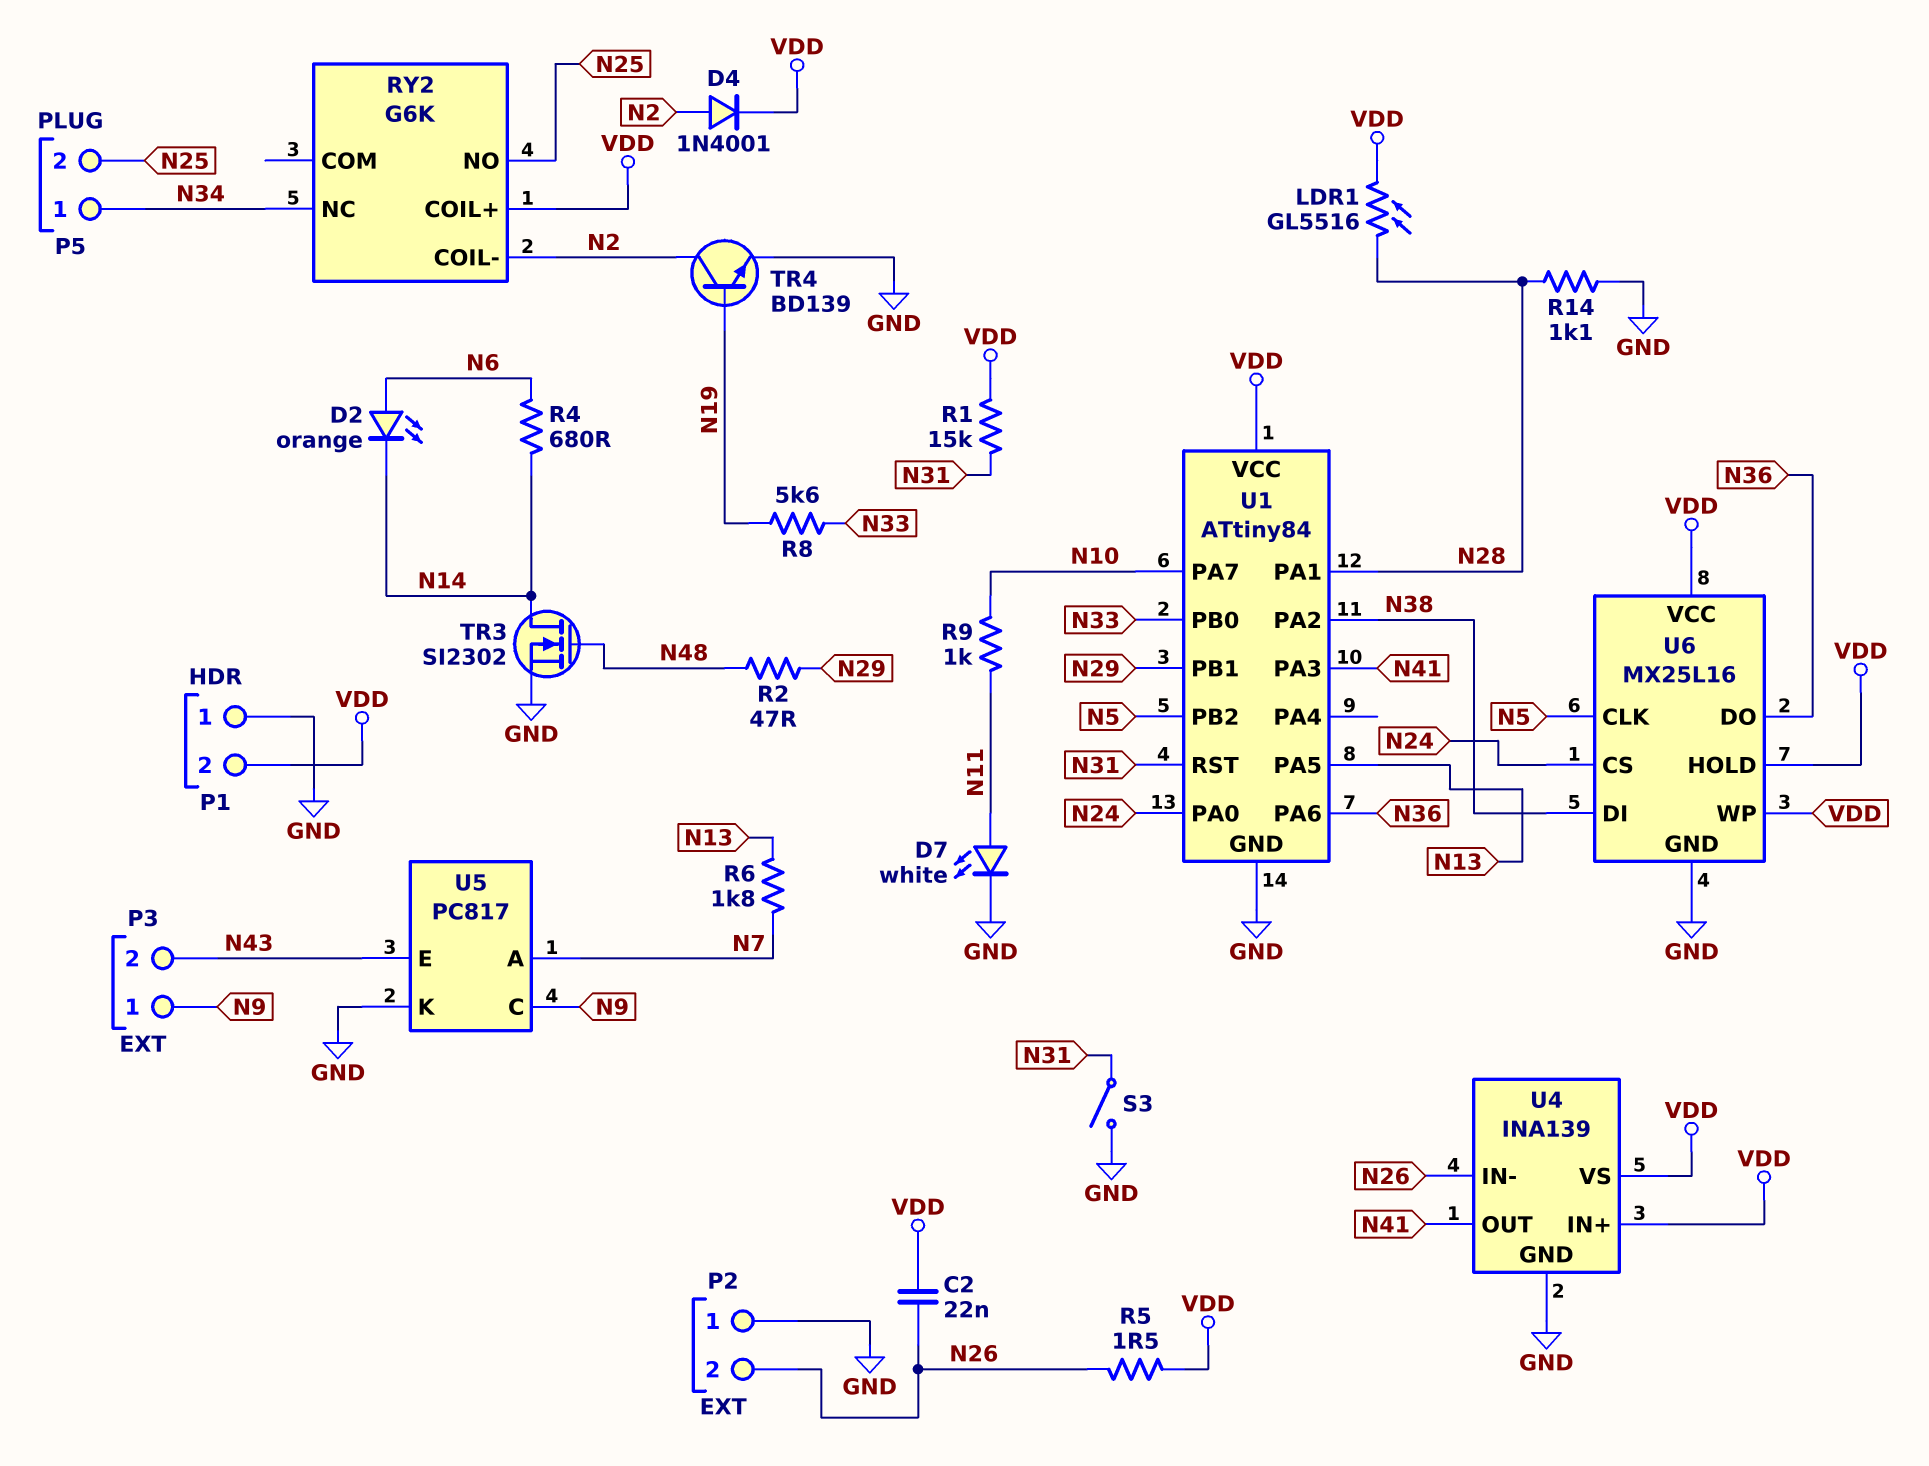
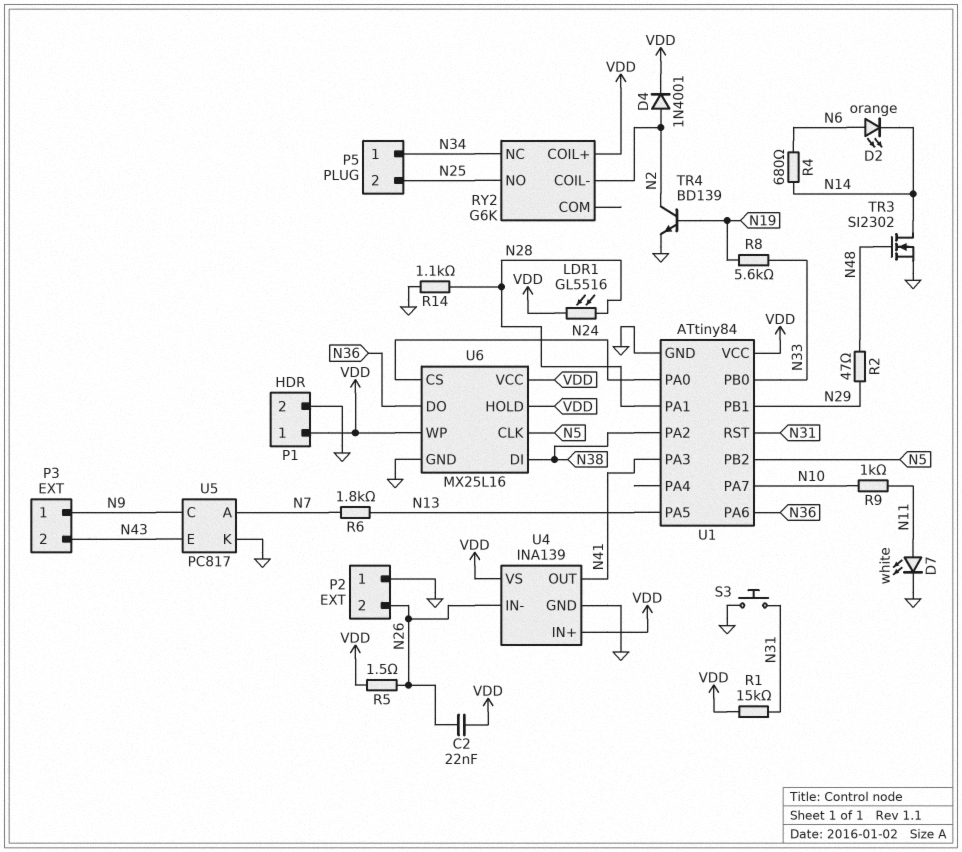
P1 pin 1: GND -> VDD
P1 pin 2: VDD -> GND
S3: switch (GND, N31) -> button (GND, N31)

